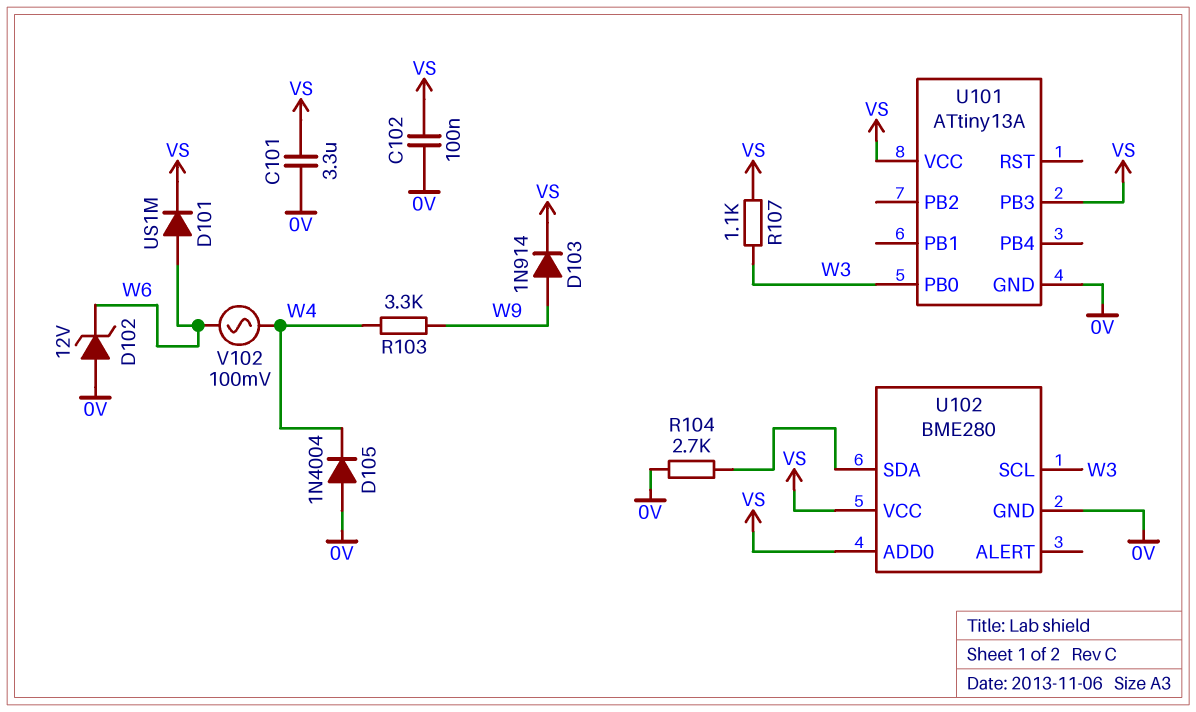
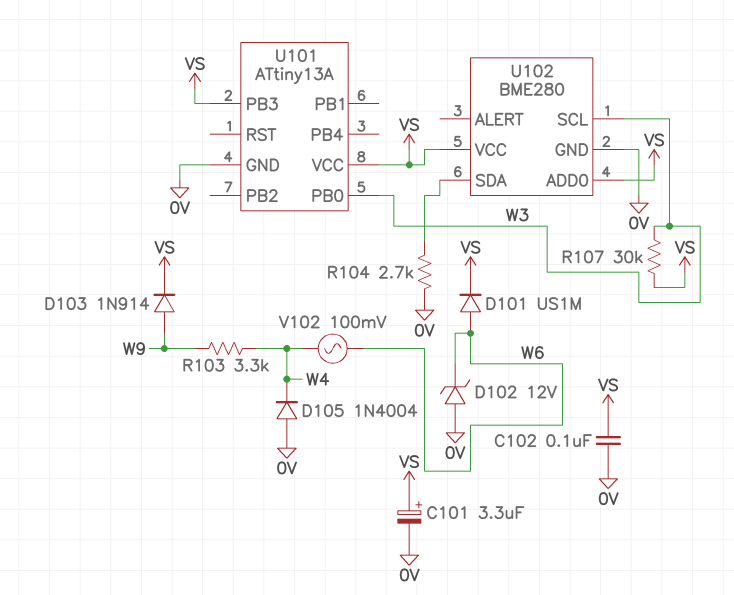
C101: 3.3uF (0V, VS) -> 3.3uF (plus VS, minus 0V)
R107: 1.1k (VS, W3) -> 30k (VS, W3)

